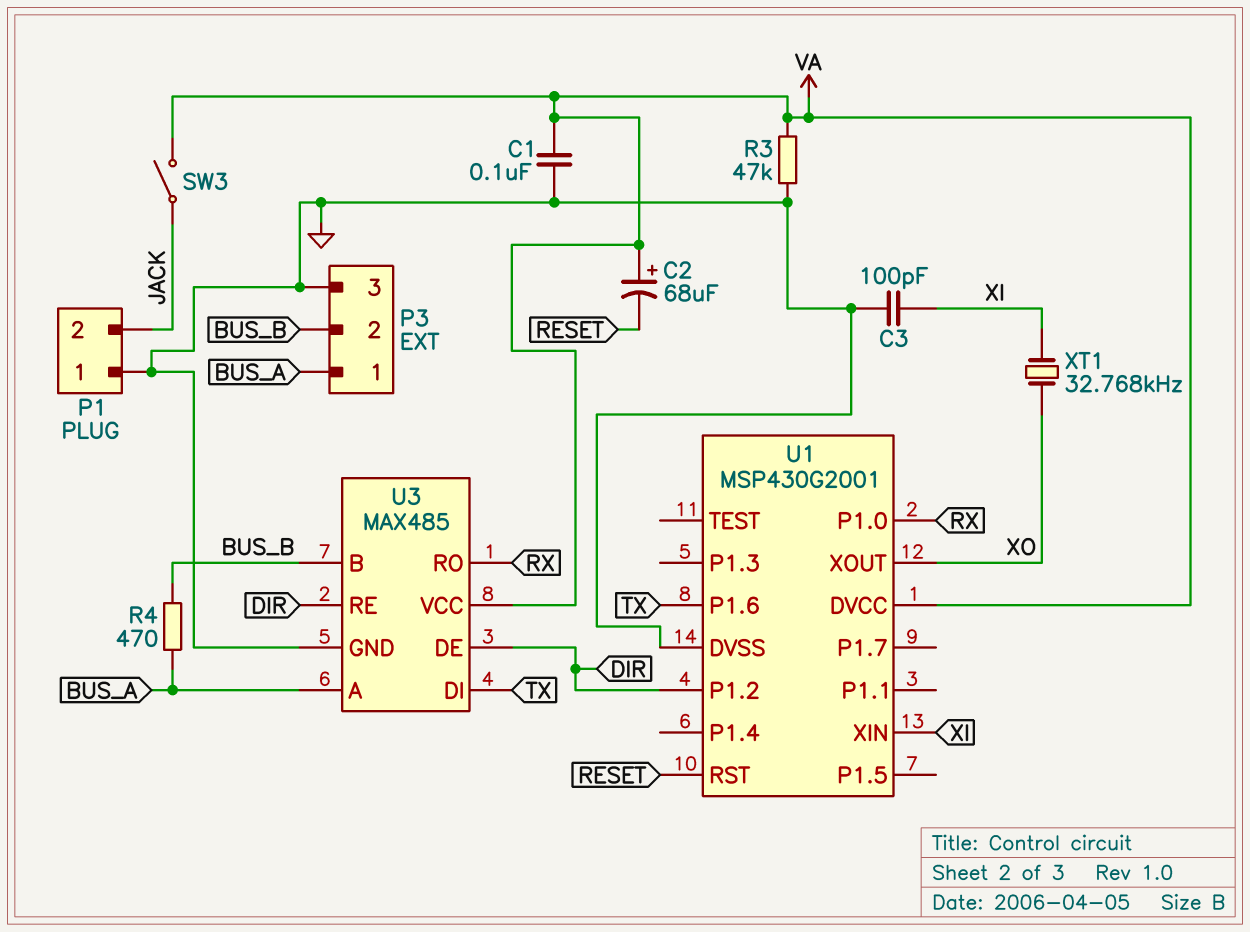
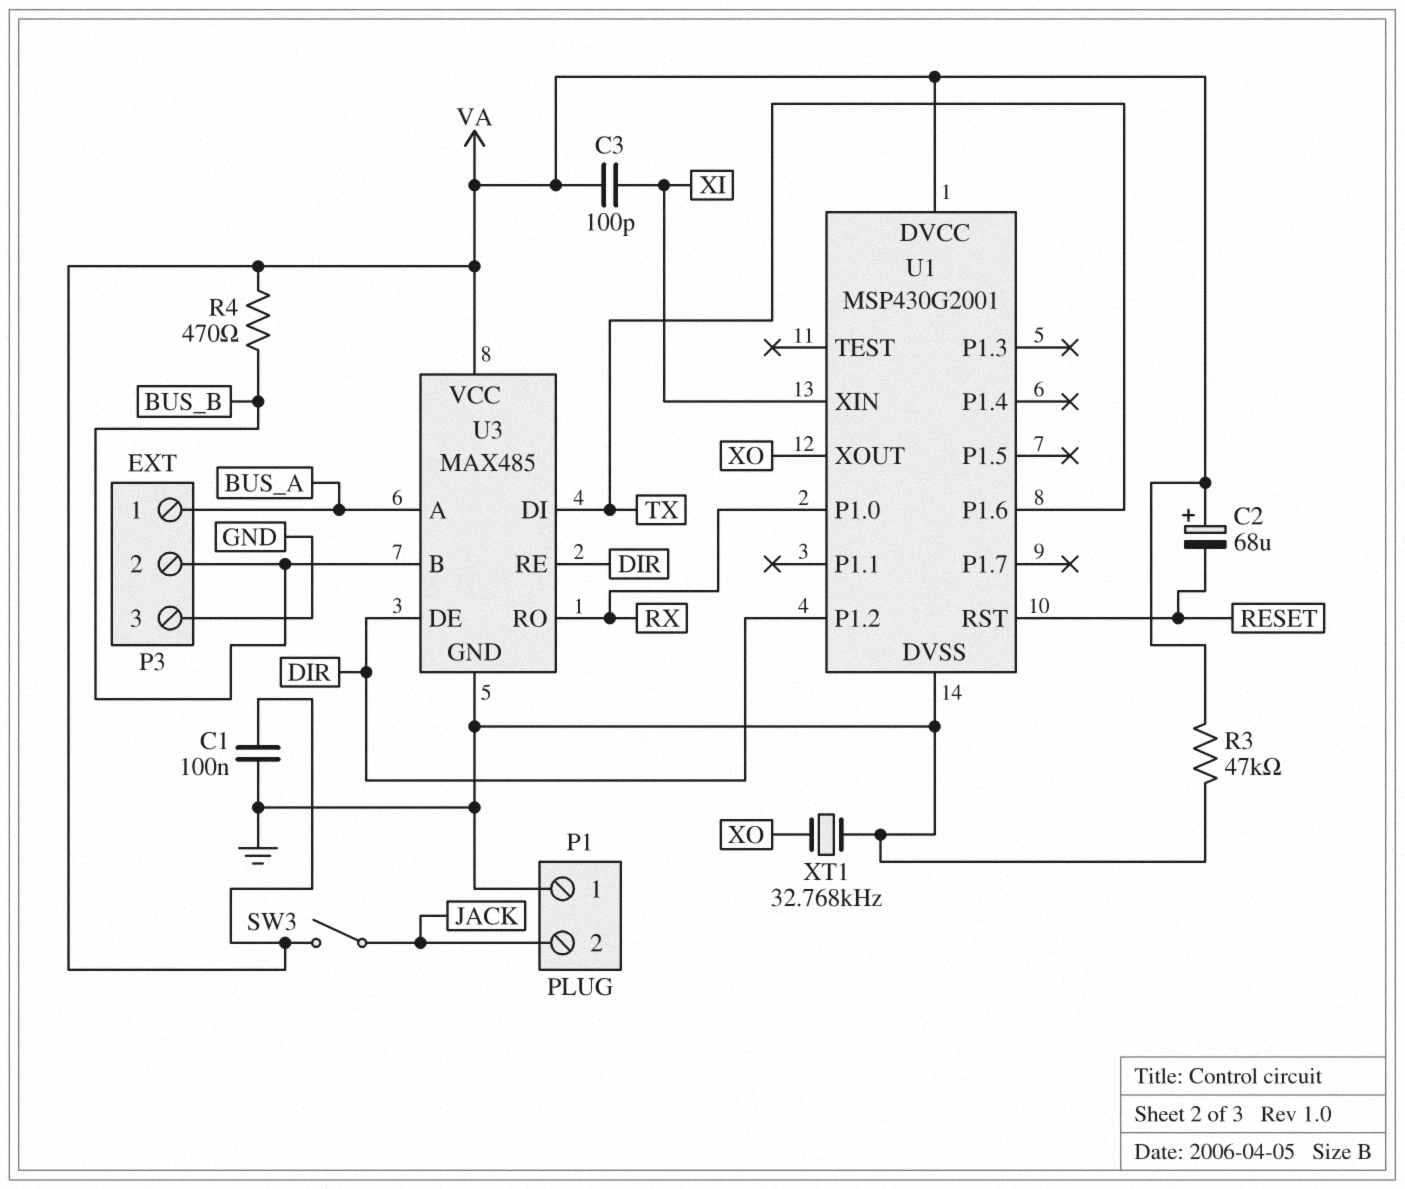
C3: 100pF (GND, XI) -> 100pF (VA, XI)
R4: 470 (BUS_A, BUS_B) -> 470 (BUS_B, VA)
XT1: 32.768kHz (XI, XO) -> 32.768kHz (GND, XO)

